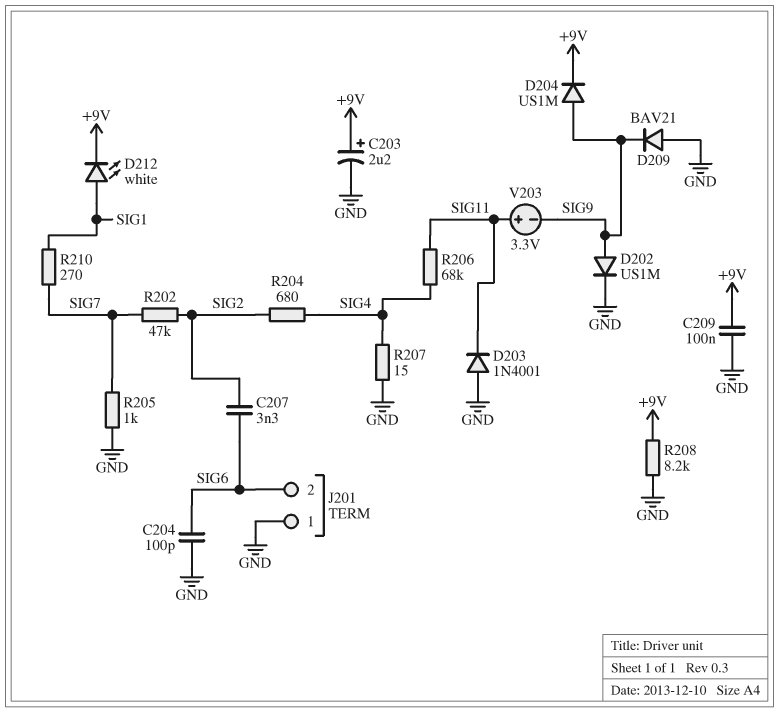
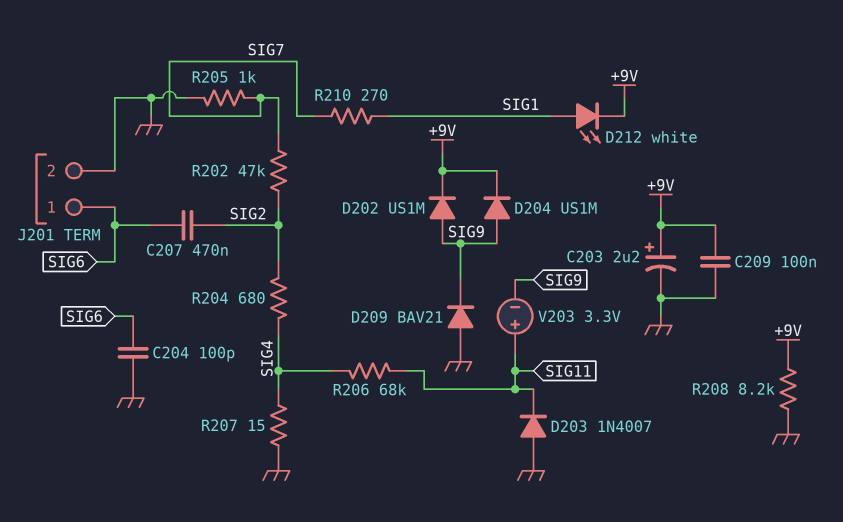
C207: 3.3nF (SIG2, SIG6) -> 470nF (SIG2, SIG6)
D202: diode US1M (A SIG9, K GND) -> diode US1M (A SIG9, K +9V)
D203: diode 1N4001 (A GND, K SIG11) -> diode 1N4007 (A GND, K SIG11)
J201 pin 1: GND -> SIG6
J201 pin 2: SIG6 -> GND

